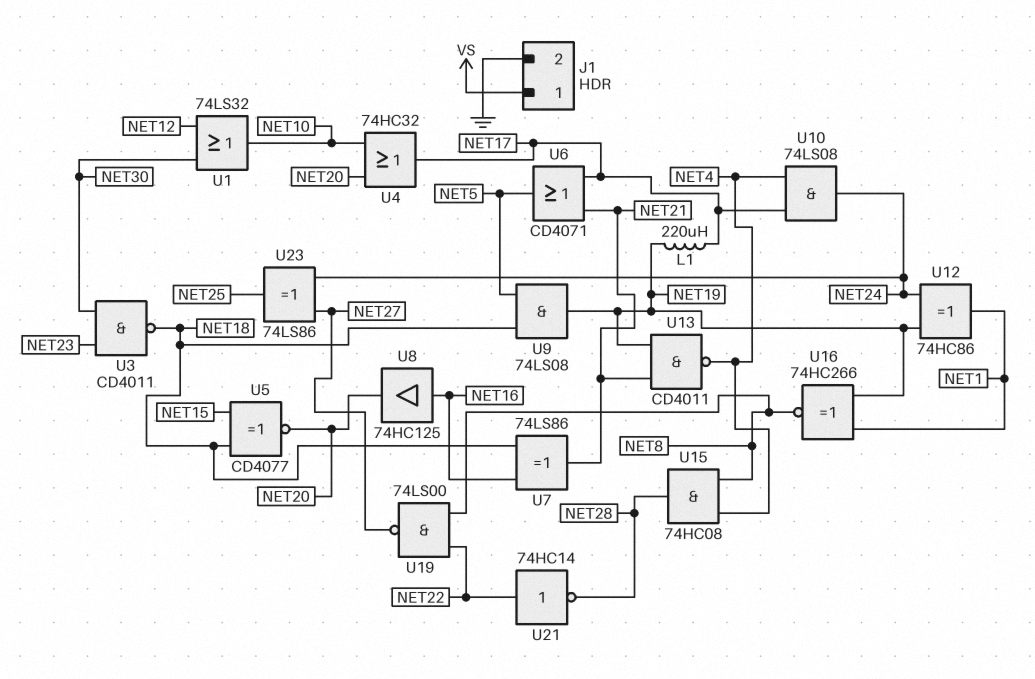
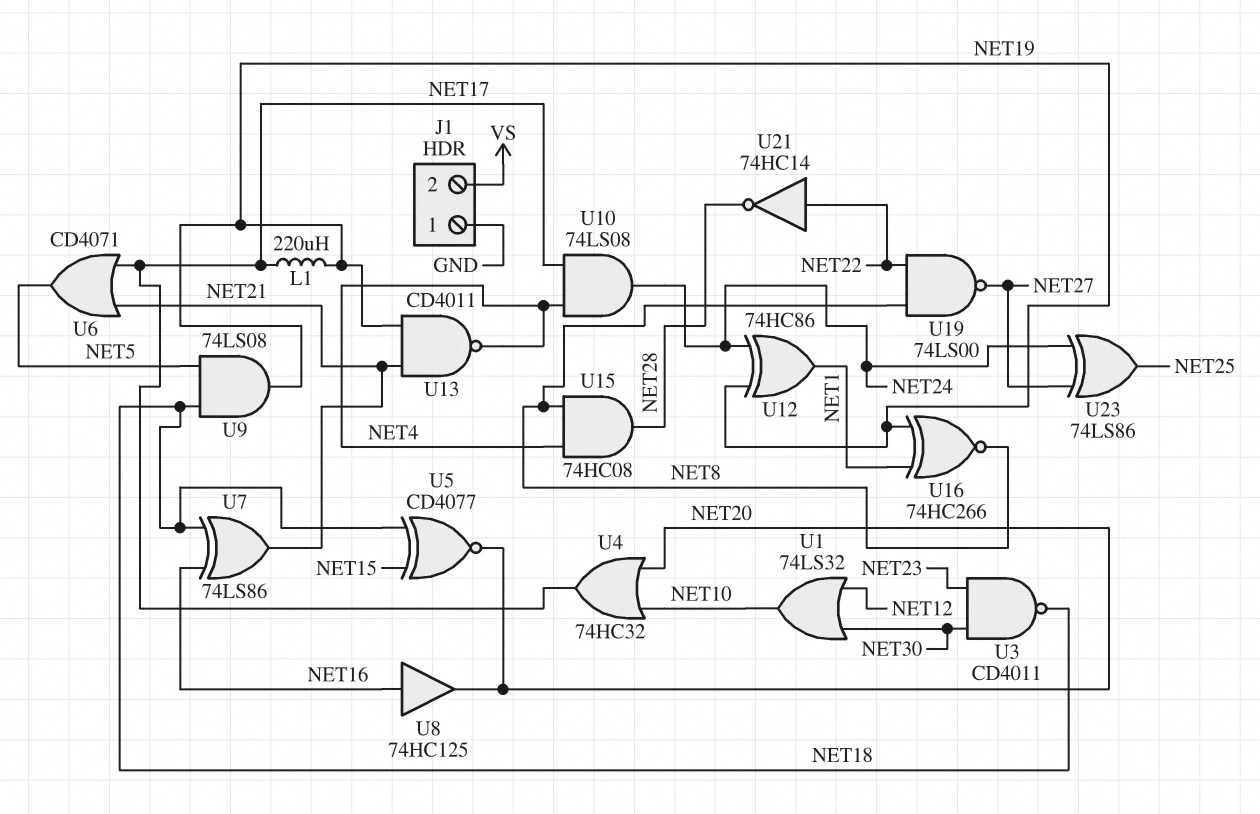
J1 pin 1: VS -> GND
J1 pin 2: GND -> VS

